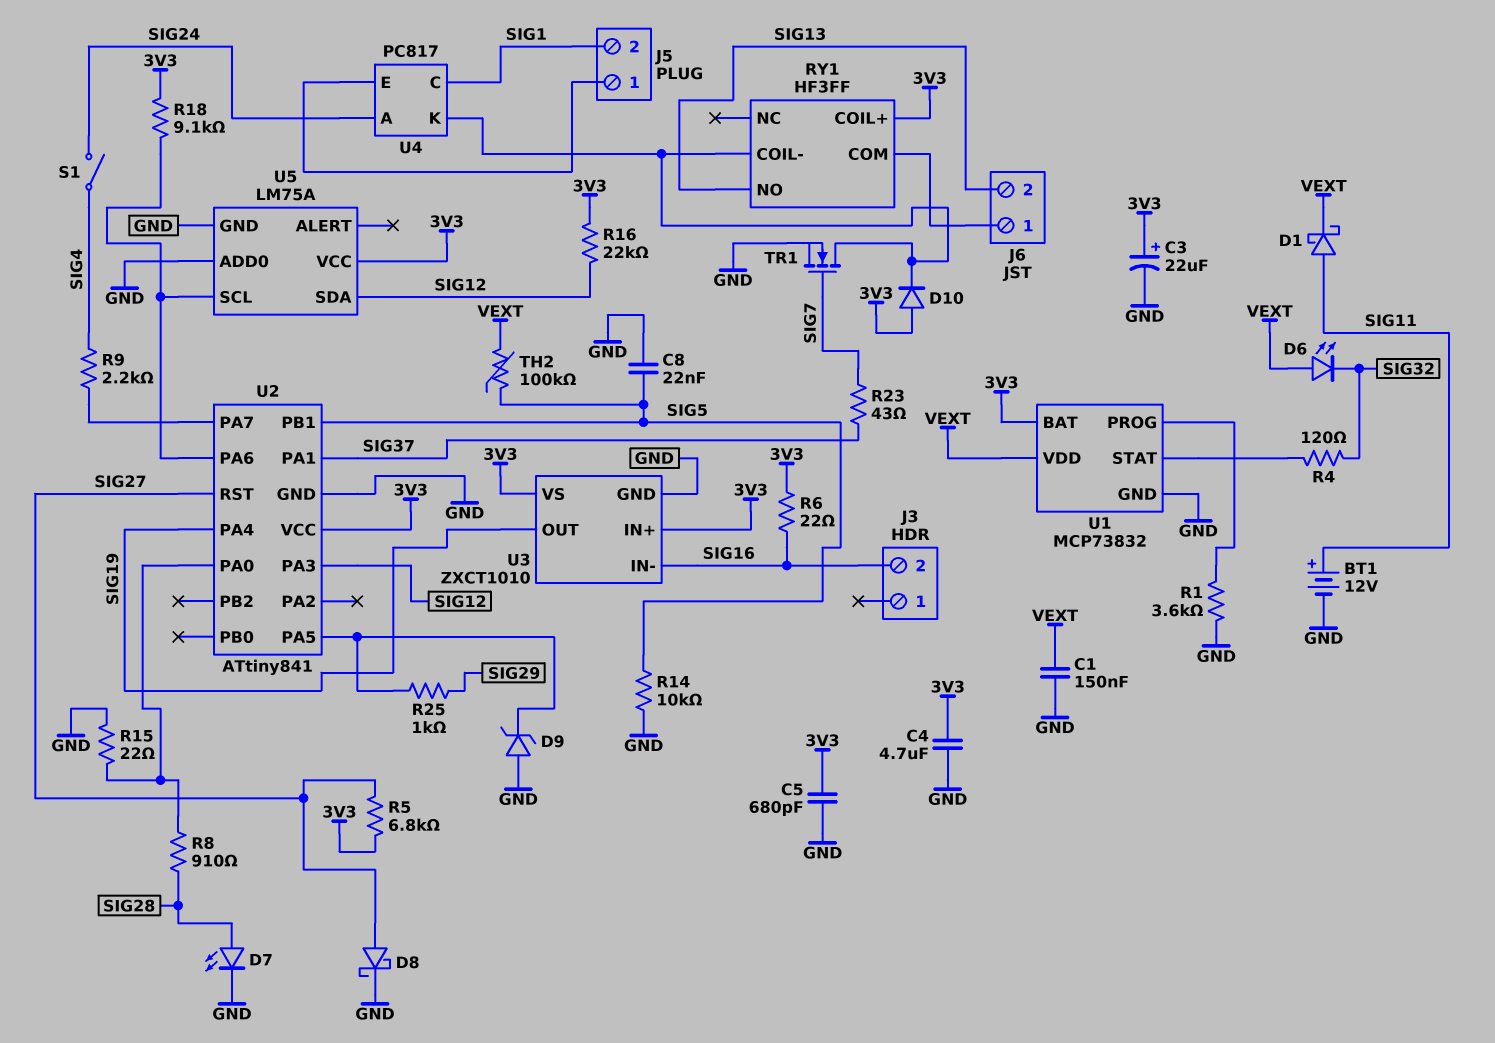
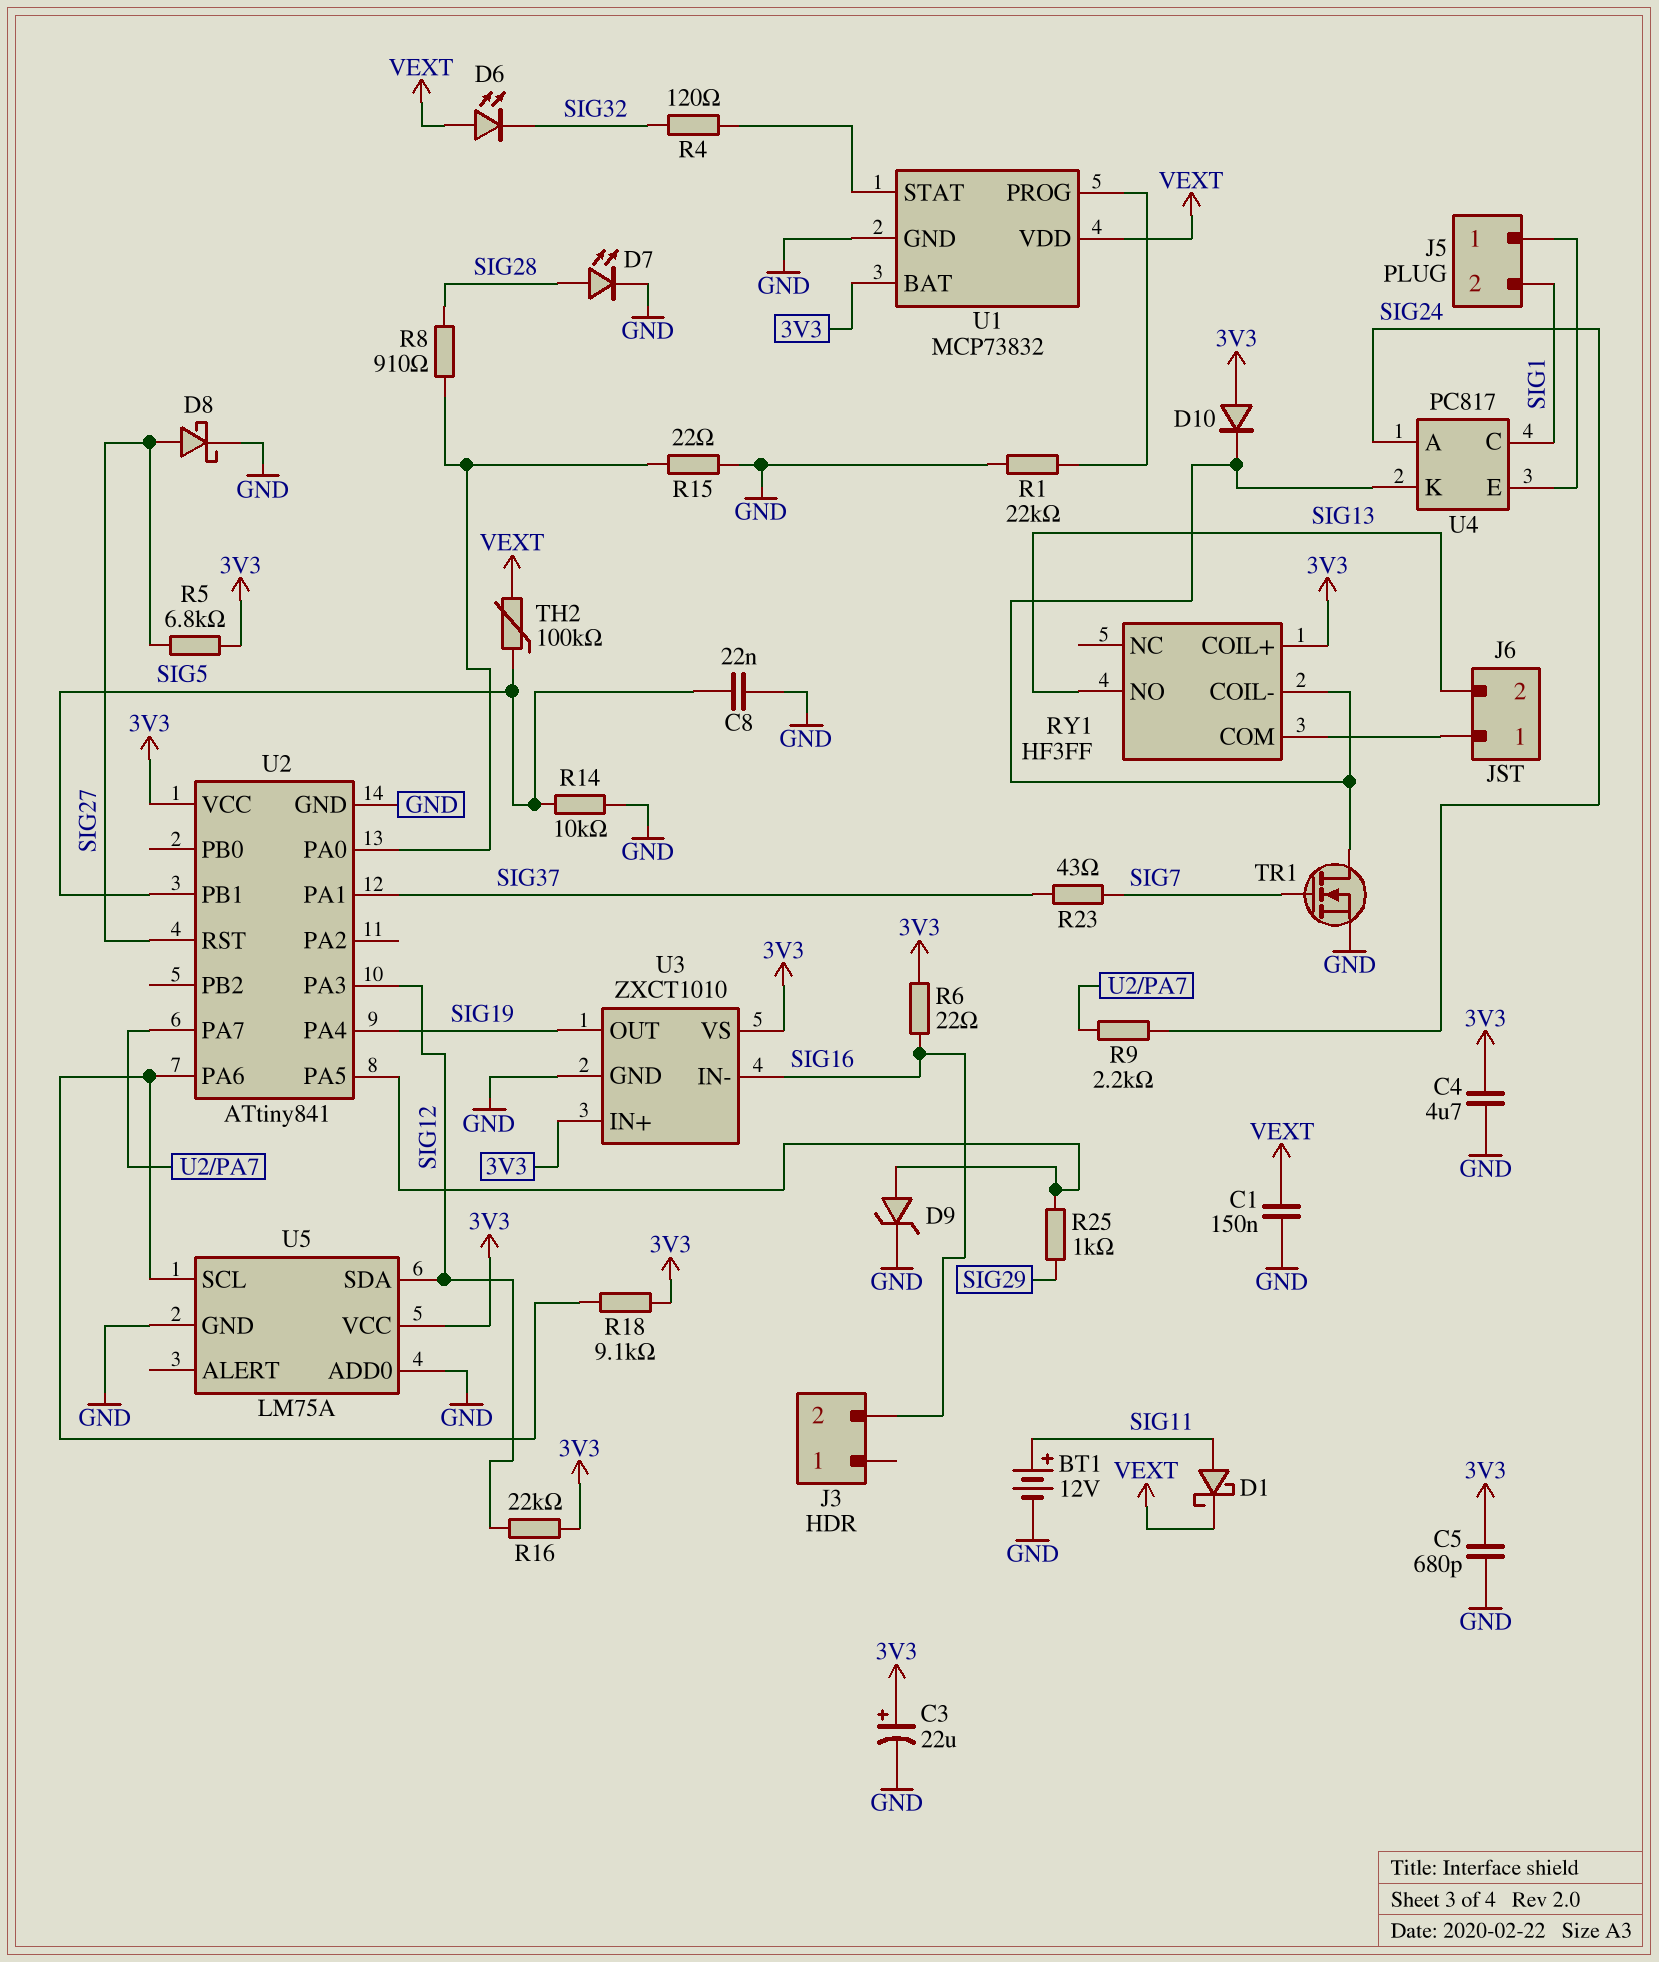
D9: zener (A GND, K U2/PA5) -> zener (A U2/PA5, K GND)
R1: 3.6k (GND, U1/PROG) -> 22k (GND, U1/PROG)
R9: 2.2k (SIG4, U2/PA7) -> 2.2k (SIG24, U2/PA7)
S1: switch (SIG4, SIG24) -> none

